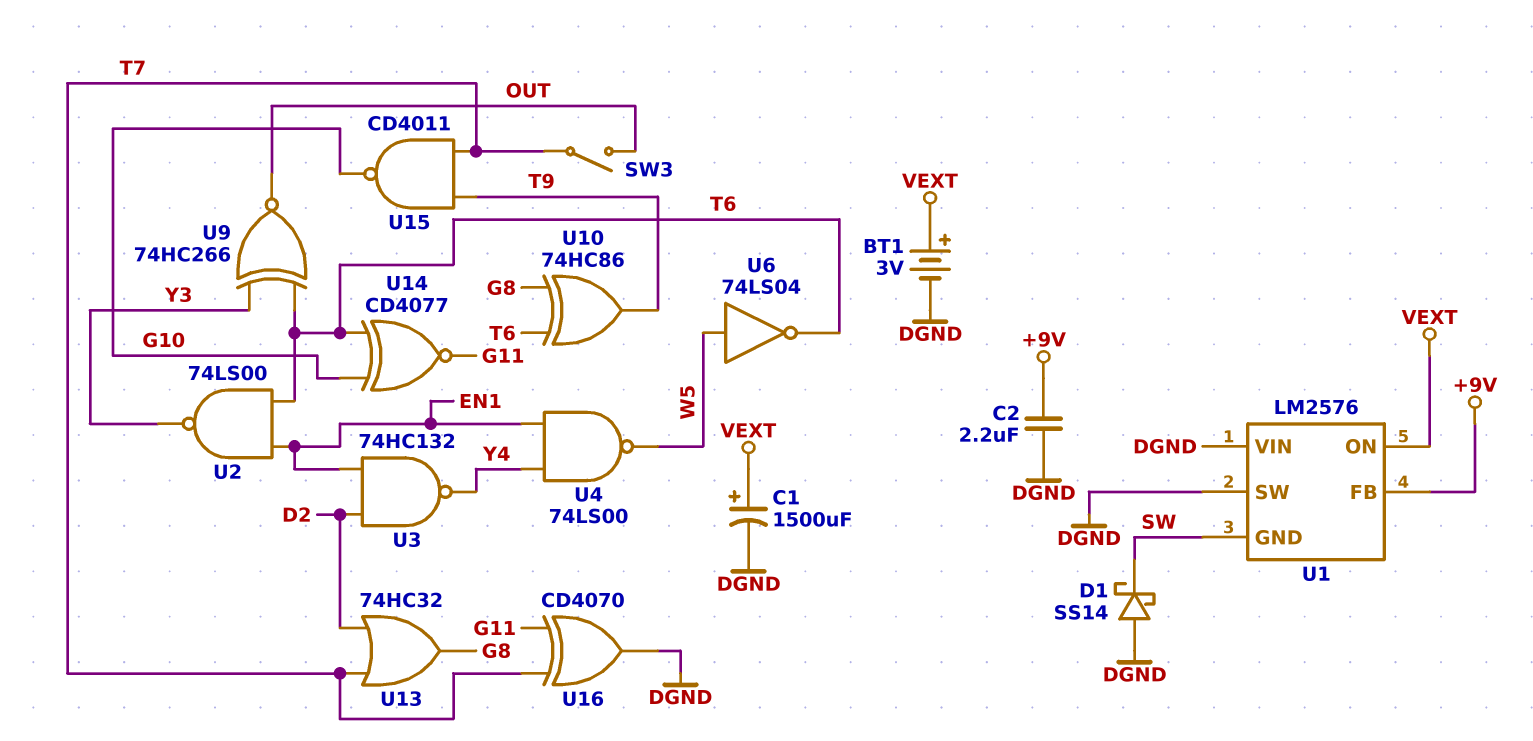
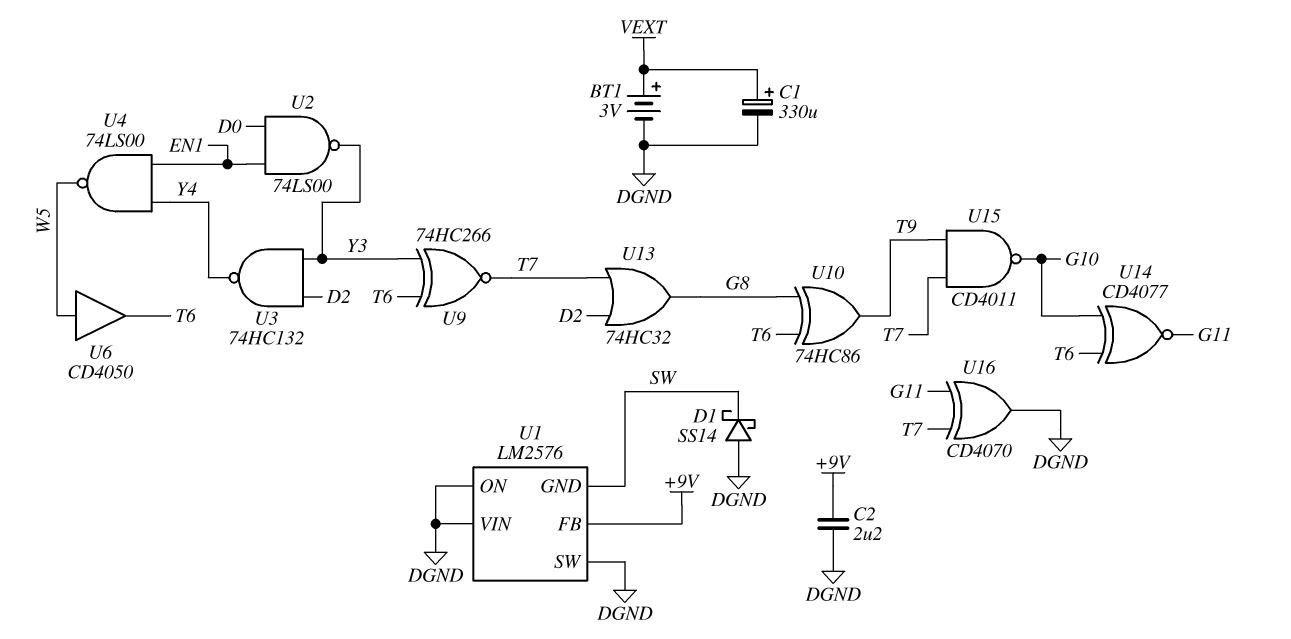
C1: 1500uF (plus VEXT, minus DGND) -> 330uF (plus VEXT, minus DGND)
SW3: switch (OUT, T7) -> none
U1 pin ON: VEXT -> DGND
U2: NAND 74LS00 (in EN1, in T6, out Y3) -> NAND 74LS00 (in D0, in EN1, out Y3)
U3: NAND 74HC132 (in D2, in EN1, out Y4) -> NAND 74HC132 (in D2, in Y3, out Y4)
U6: NOT 74LS04 (in W5, out T6) -> buffer CD4050 (in W5, out T6)
U9: XNOR 74HC266 (in T6, in Y3, out OUT) -> XNOR 74HC266 (in T6, in Y3, out T7)

